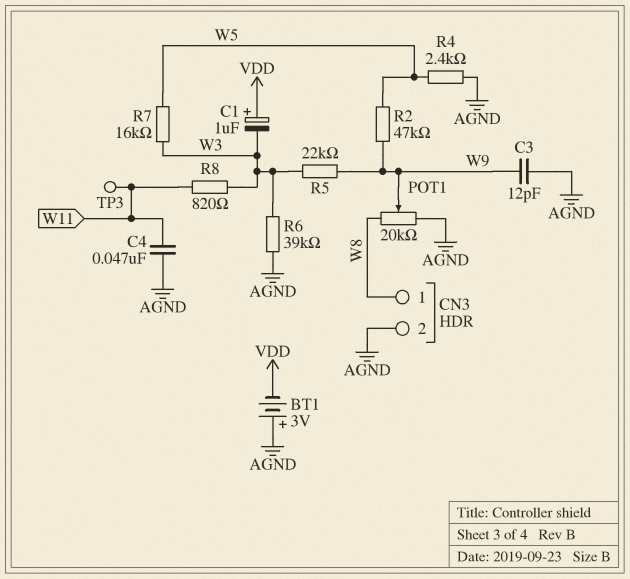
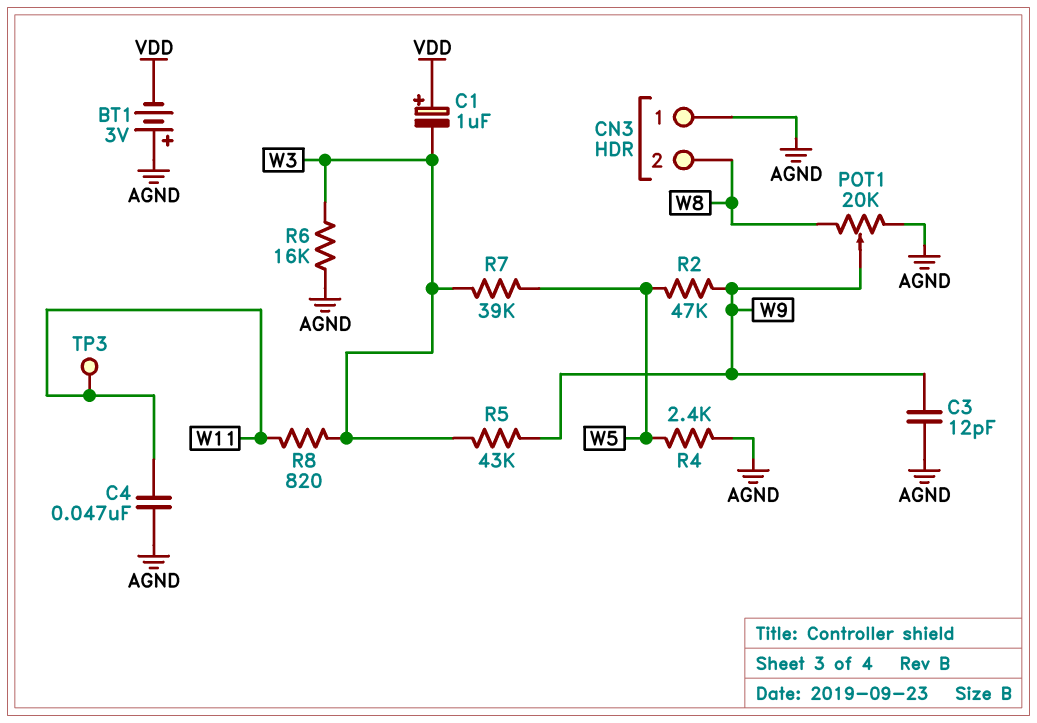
CN3 pin 1: W8 -> AGND
CN3 pin 2: AGND -> W8
R5: 22k (W3, W9) -> 43k (W3, W9)
R6: 39k (AGND, W3) -> 16k (AGND, W3)
R7: 16k (W3, W5) -> 39k (W3, W5)

